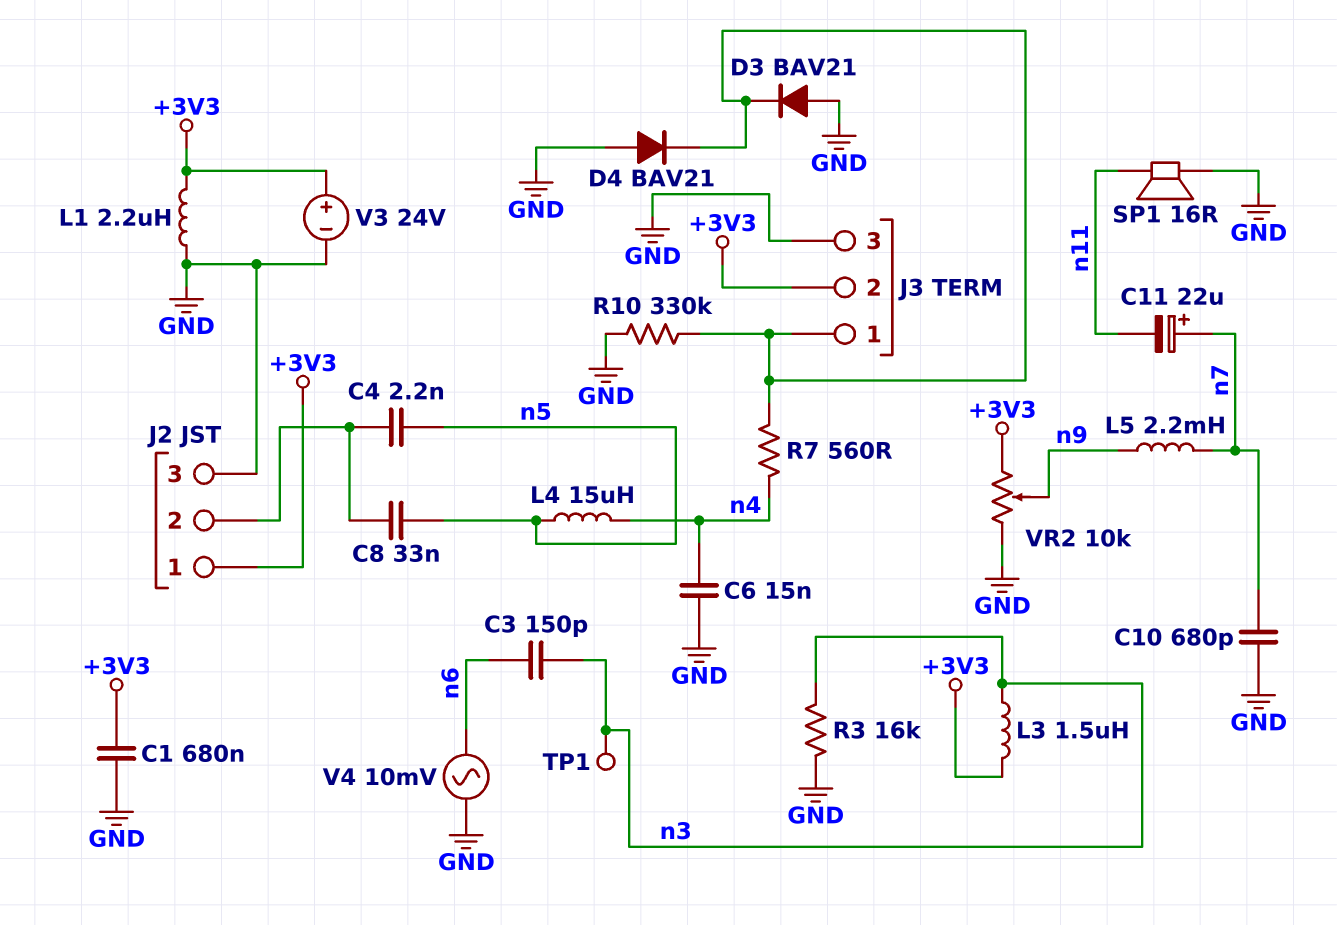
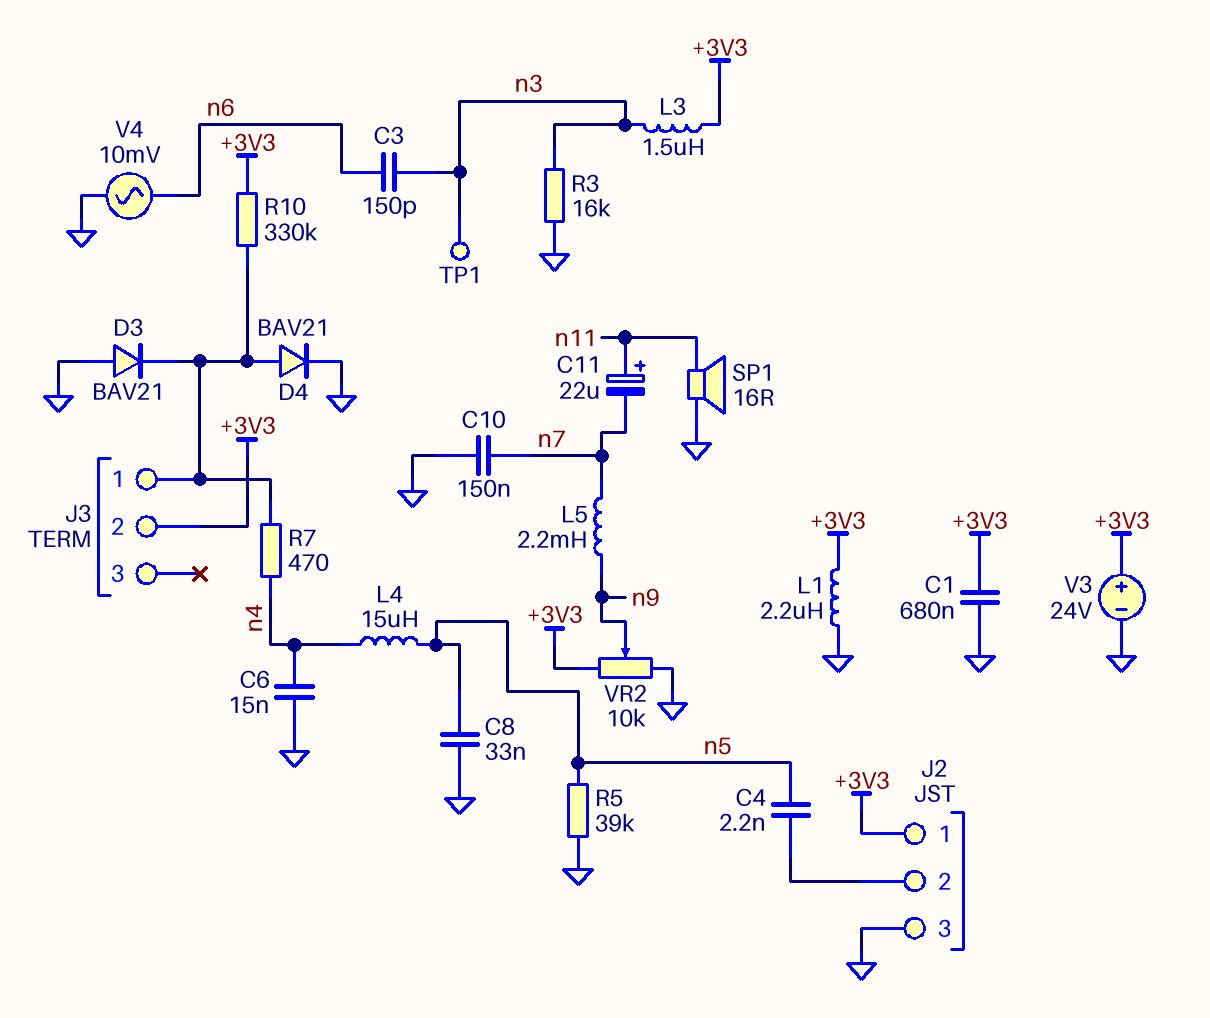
C8: 33nF (J2/2, n5) -> 33nF (GND, n5)
C10: 680pF (GND, n7) -> 150nF (GND, n7)
C11: 22uF (plus n7, minus n11) -> 22uF (plus n11, minus n7)
D4: diode BAV21 (A GND, K J3/1) -> diode BAV21 (A J3/1, K GND)
J3 pin 3: GND -> none
R5: none -> 39k (GND, n5)
R7: 560 (J3/1, n4) -> 470 (J3/1, n4)
R10: 330k (GND, J3/1) -> 330k (+3V3, J3/1)

